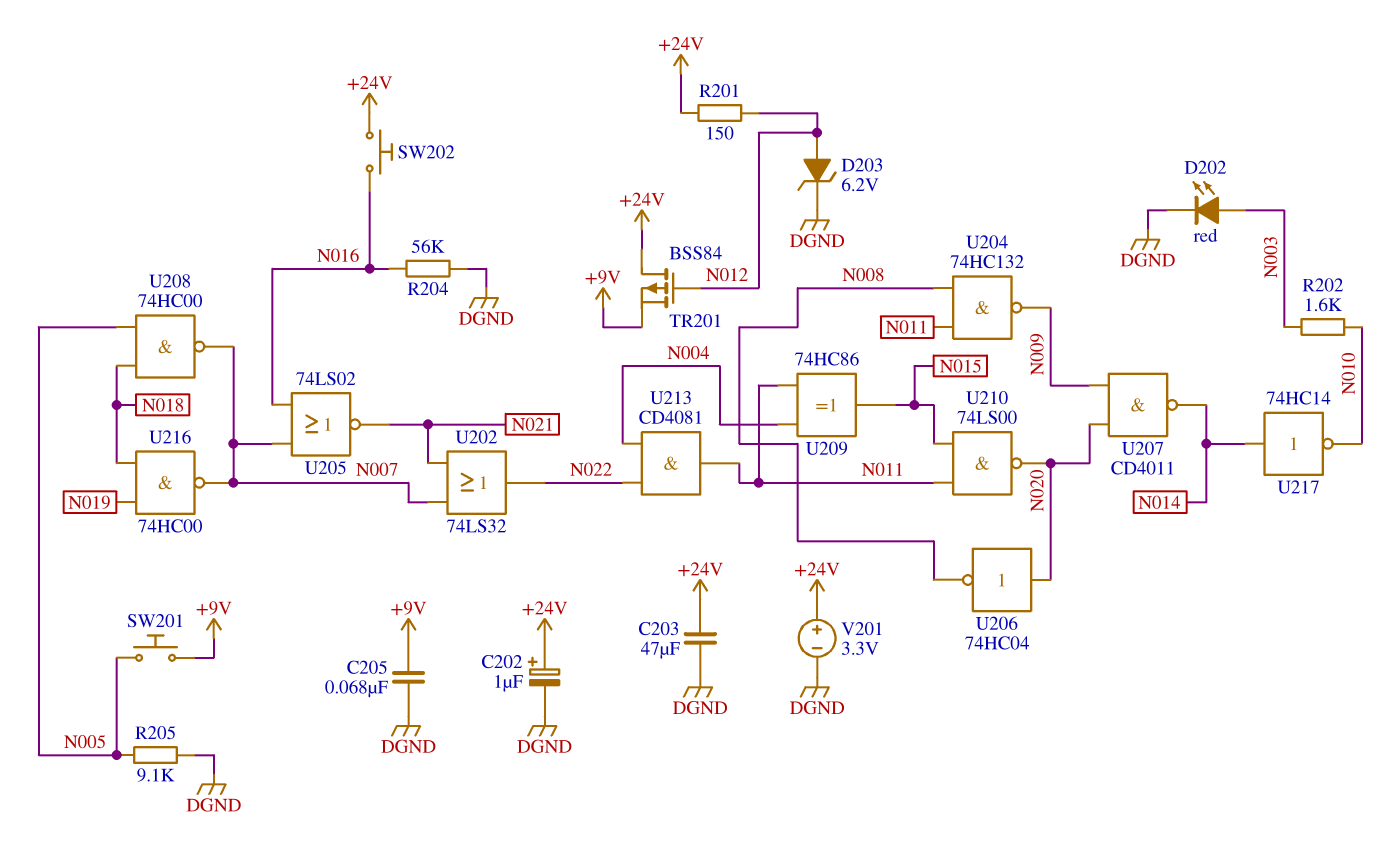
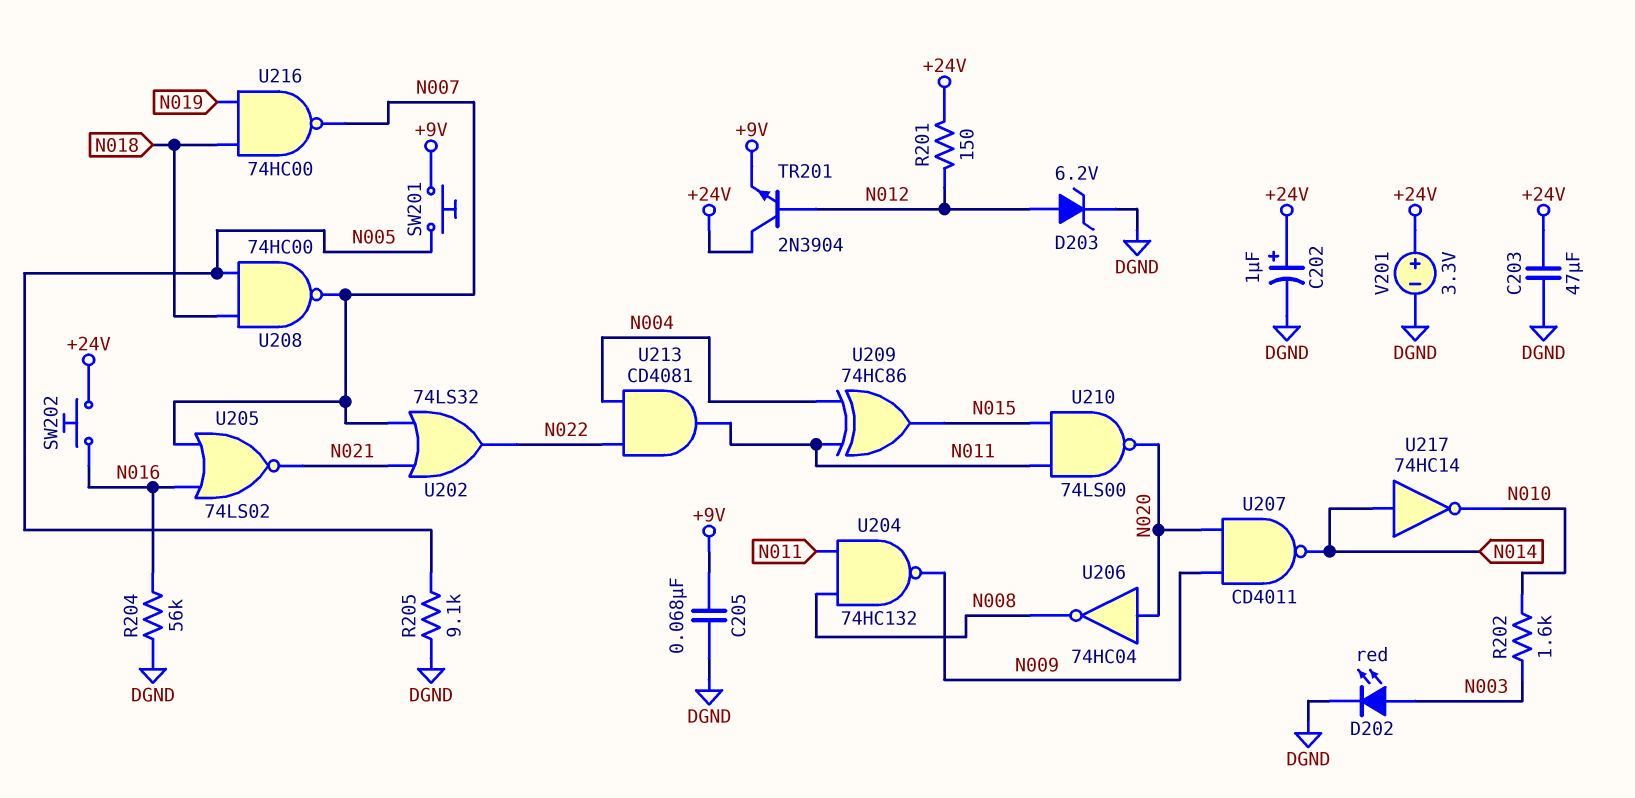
TR201: PMOS BSS84 (G N012, D +24V, S +9V) -> NPN 2N3904 (B N012, C +24V, E +9V)

